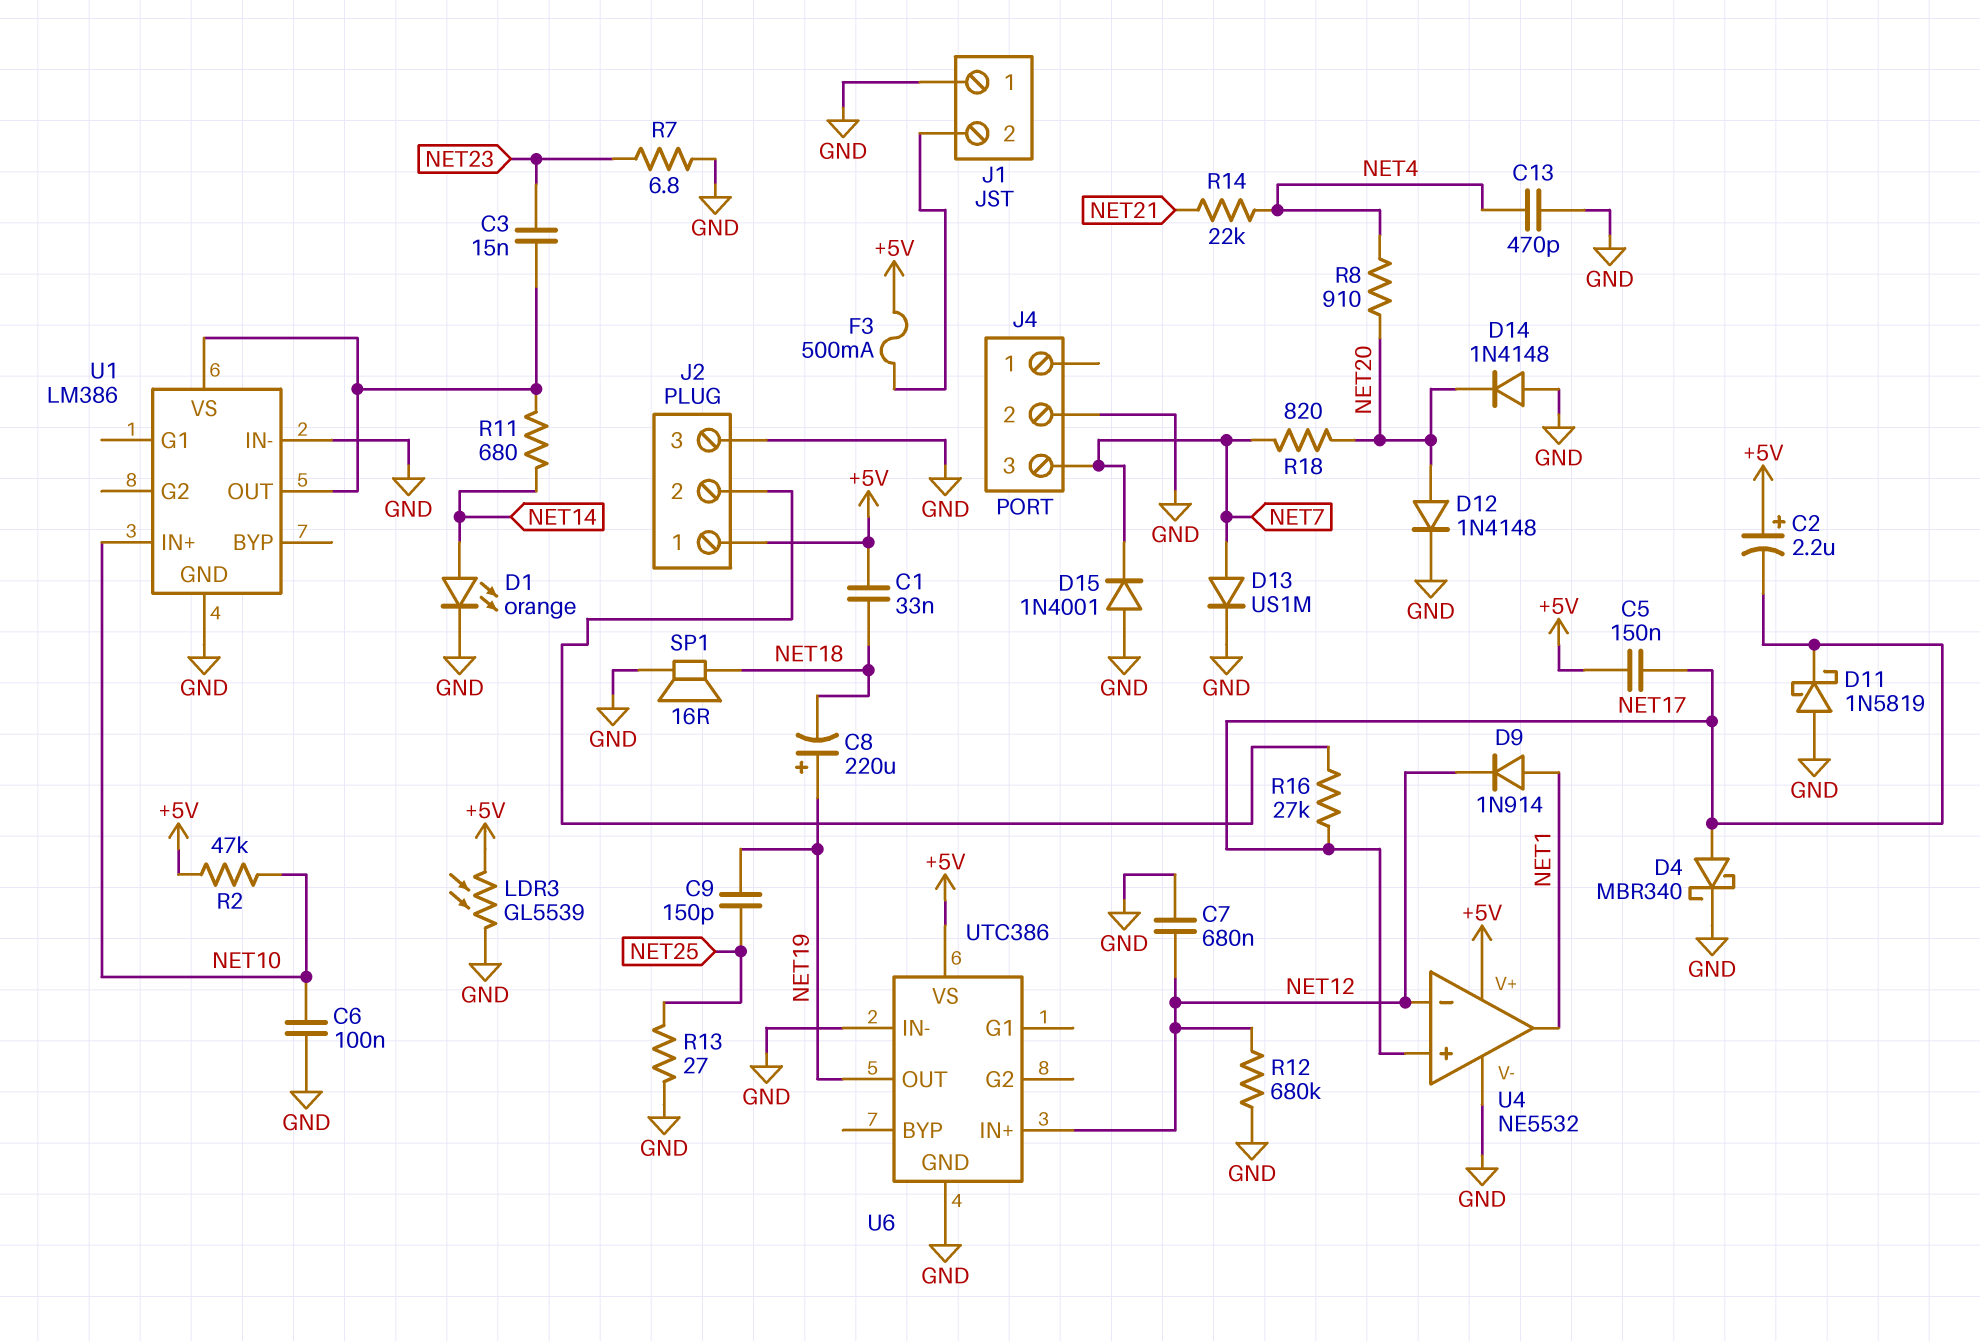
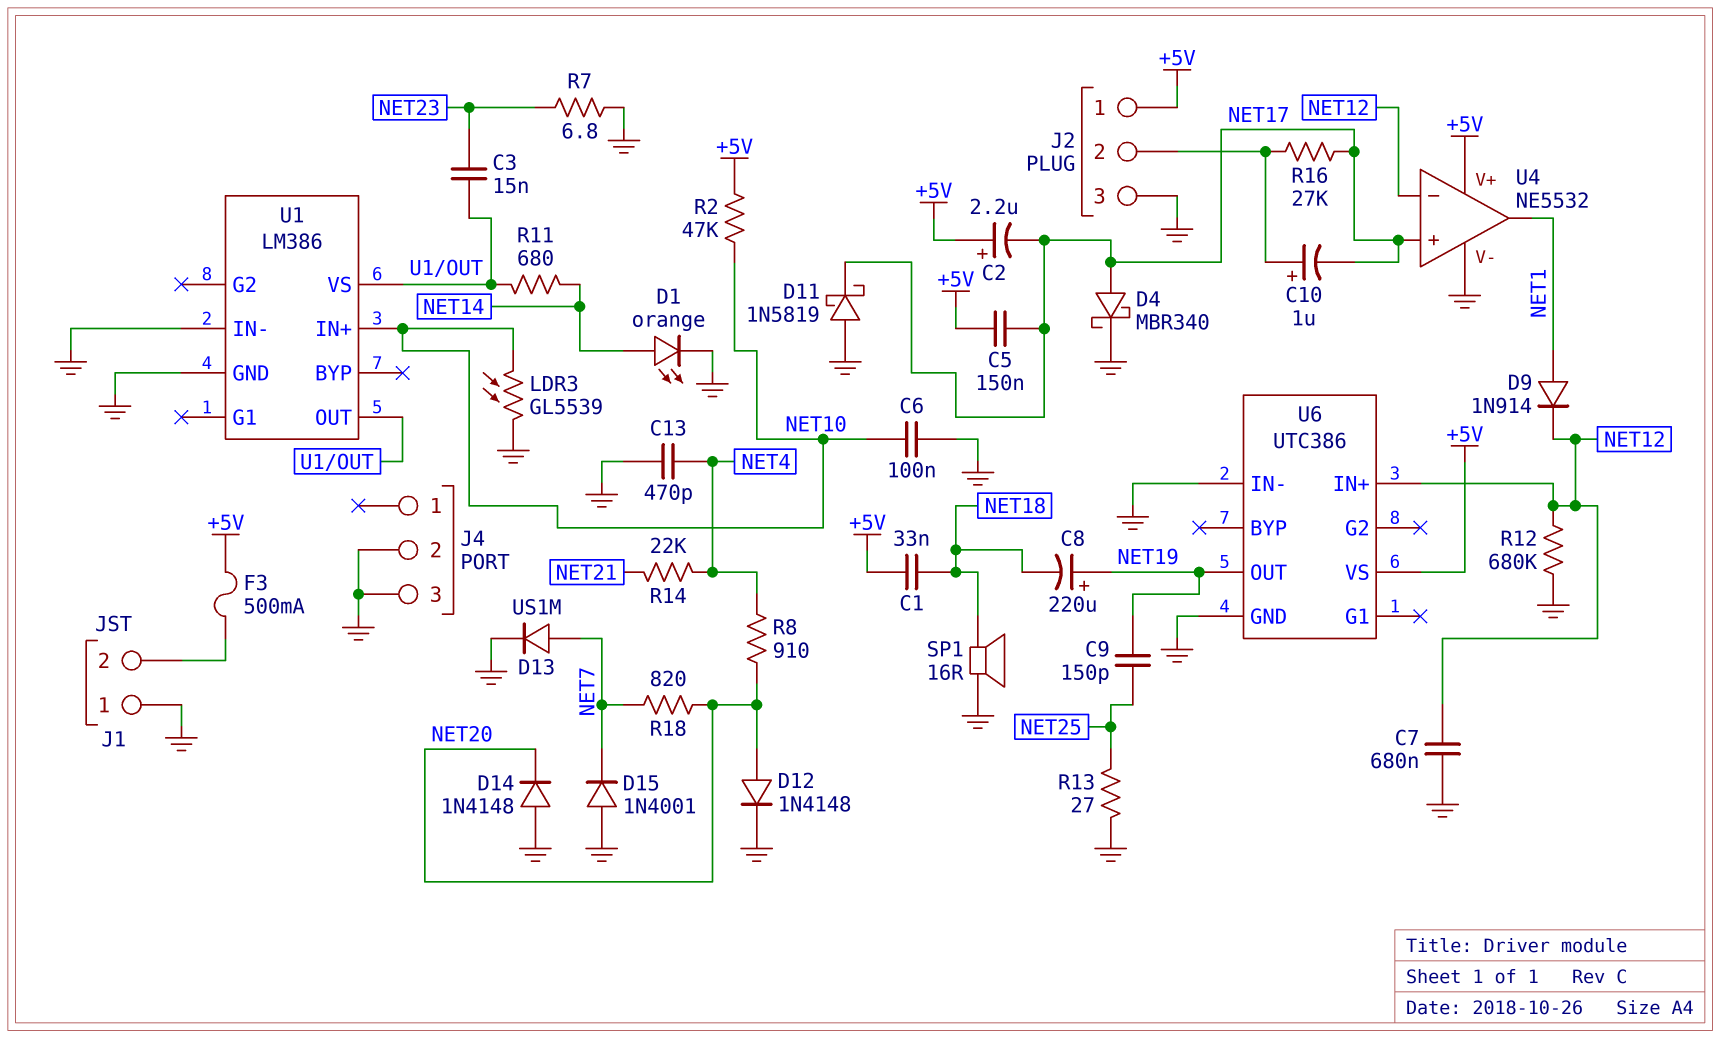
C10: none -> 1uF (plus J2/2, minus NET17)
J4 pin 3: NET7 -> GND
LDR3: GL5539 (+5V, GND) -> GL5539 (GND, NET10)

